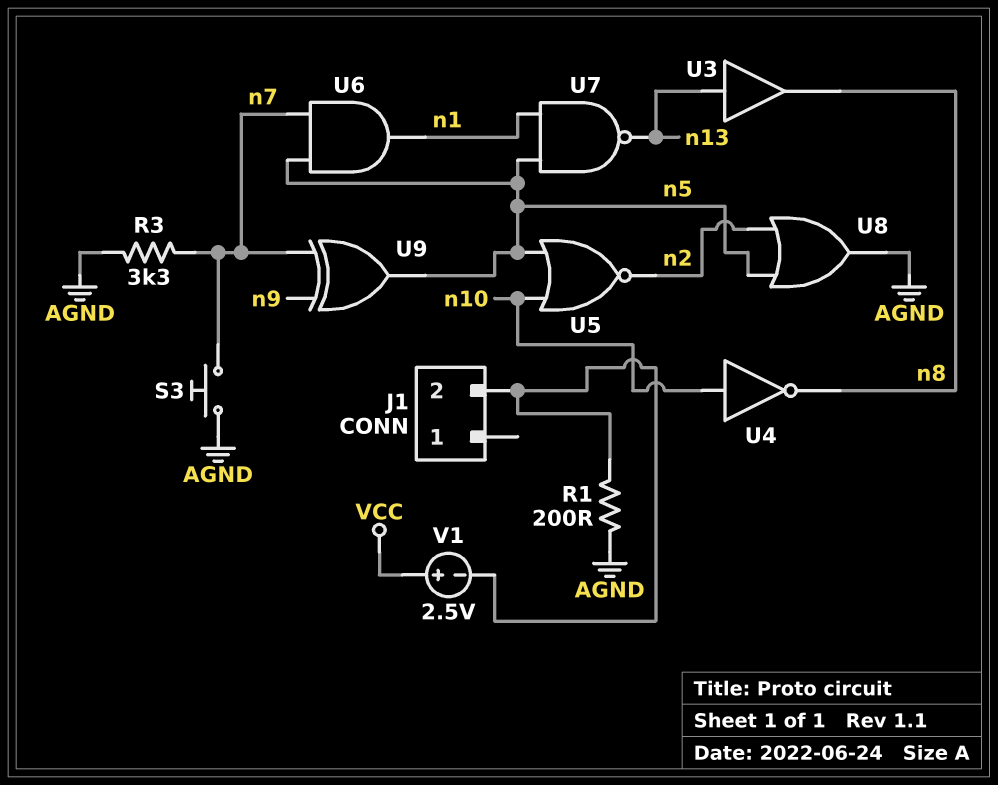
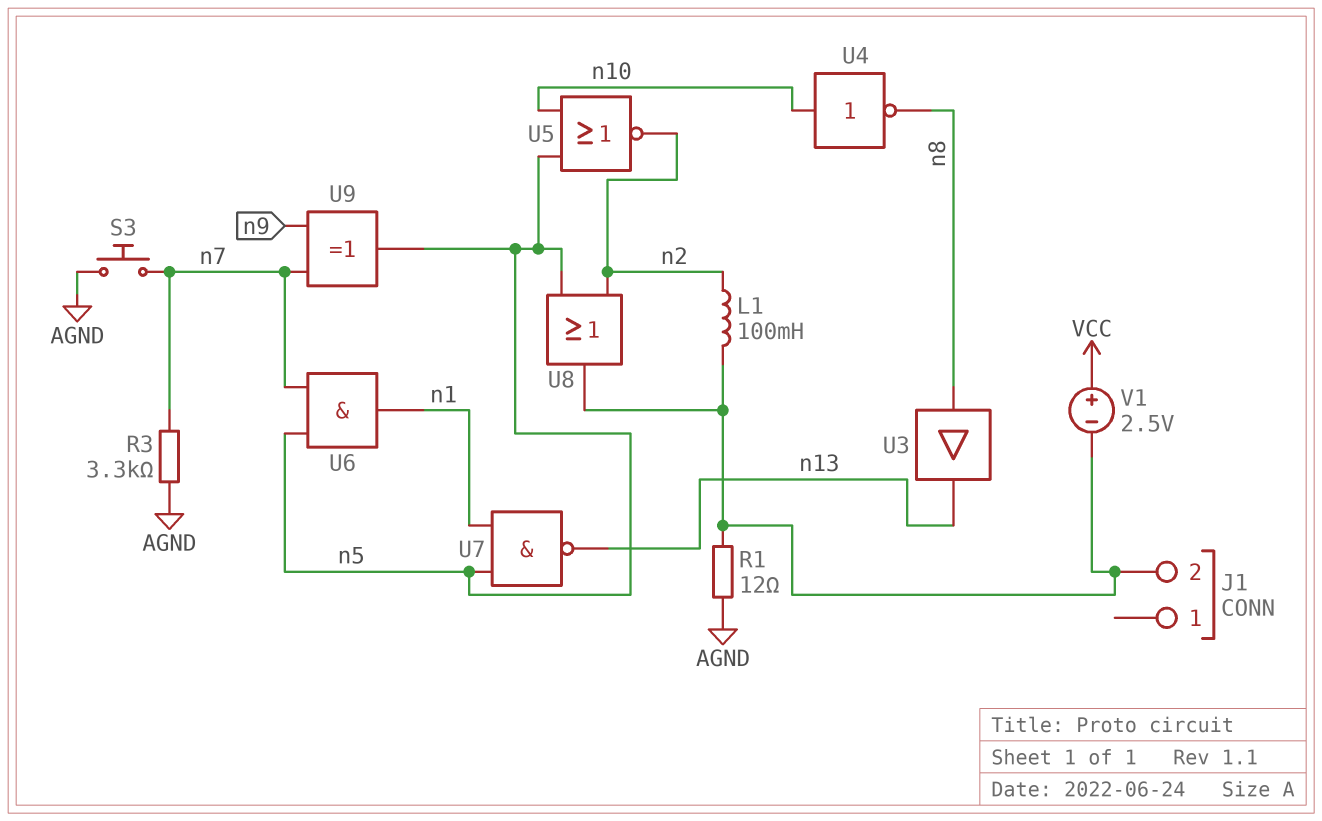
L1: none -> 100mH (J1/2, n2)
R1: 200 (AGND, J1/2) -> 12 (AGND, J1/2)
U3: buffer (in n13, out n8) -> buffer (in n8, out n13)
U8: OR (in n2, in n5, out AGND) -> OR (in n2, in n5, out J1/2)

